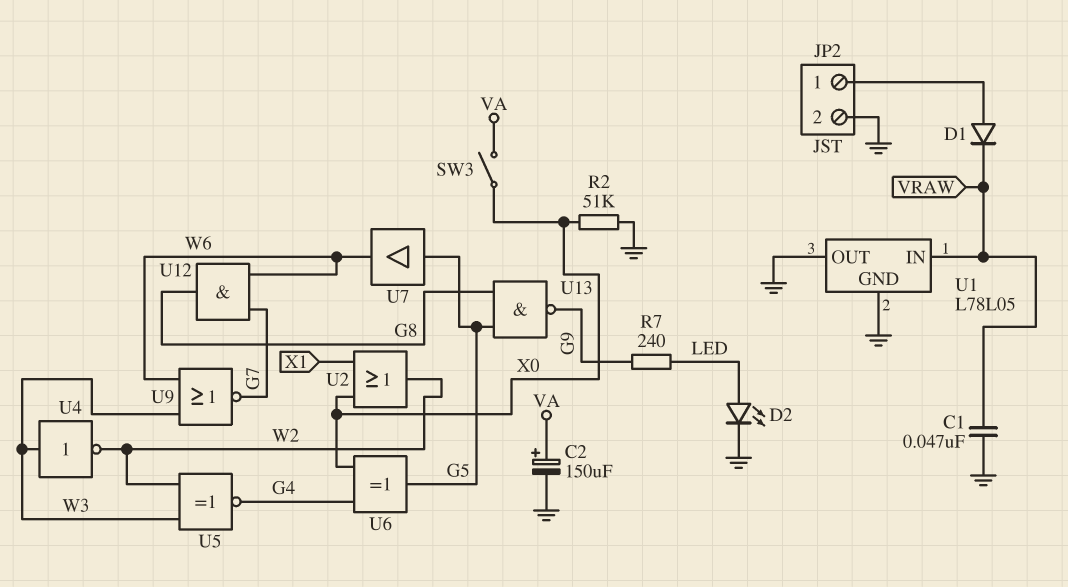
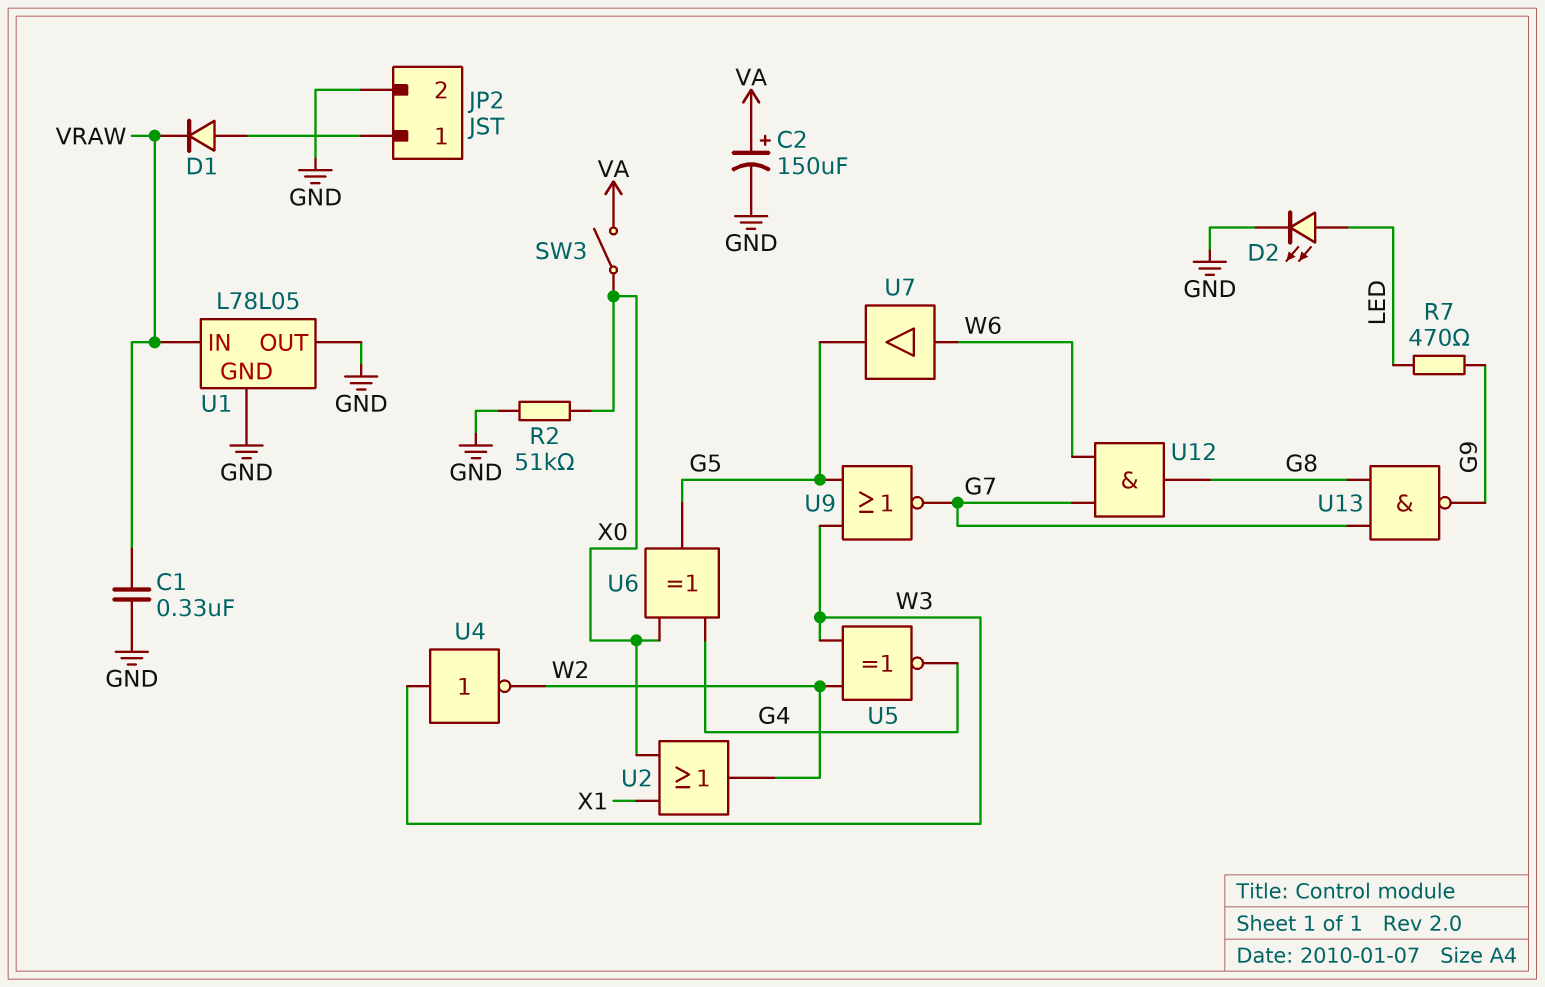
C1: 47nF (GND, VRAW) -> 330nF (GND, VRAW)
R7: 240 (G9, LED) -> 470 (G9, LED)
U7: buffer (in G5, out W6) -> buffer (in W6, out G5)
U9: NOR (in W3, in W6, out G7) -> NOR (in G5, in W3, out G7)
U13: NAND (in G5, in G8, out G9) -> NAND (in G7, in G8, out G9)

